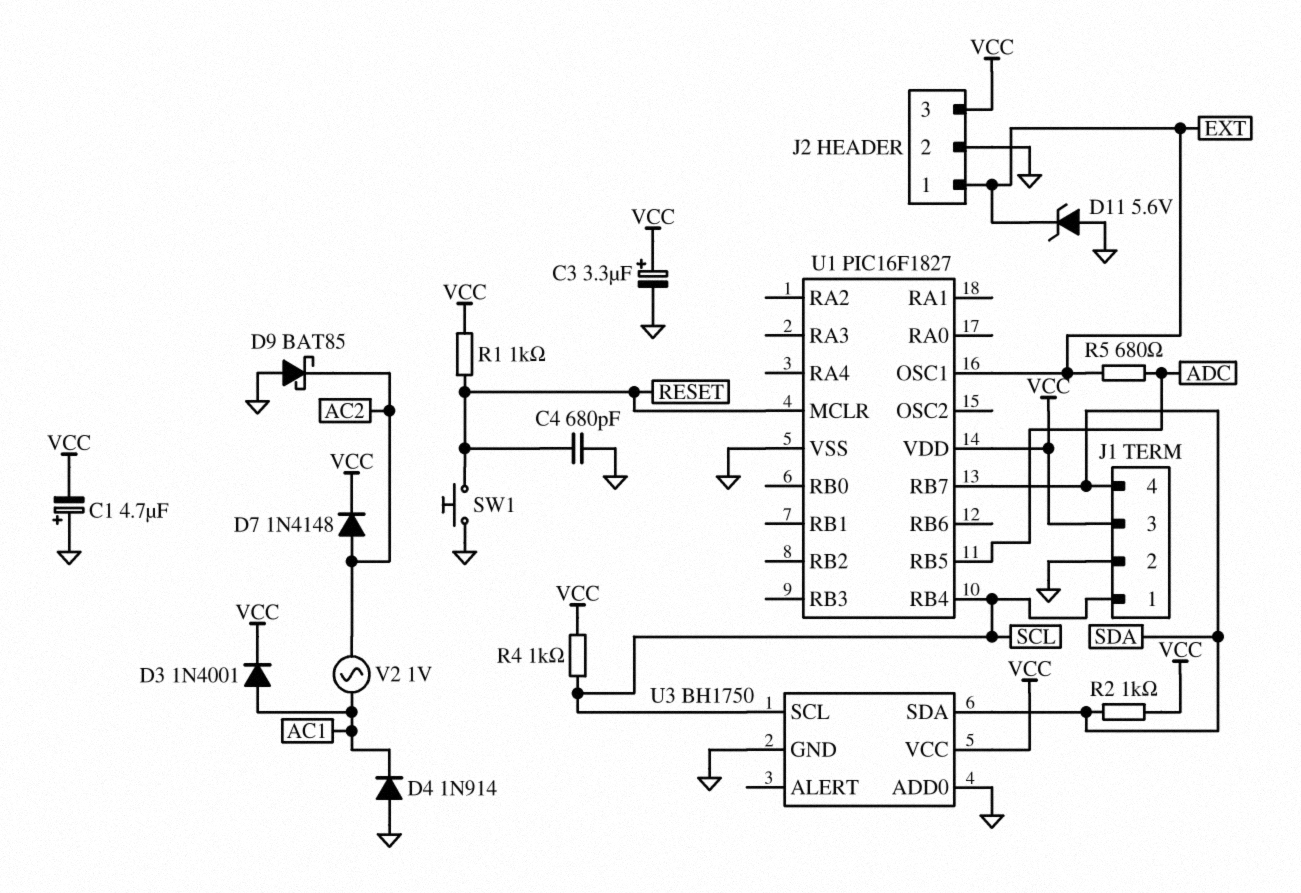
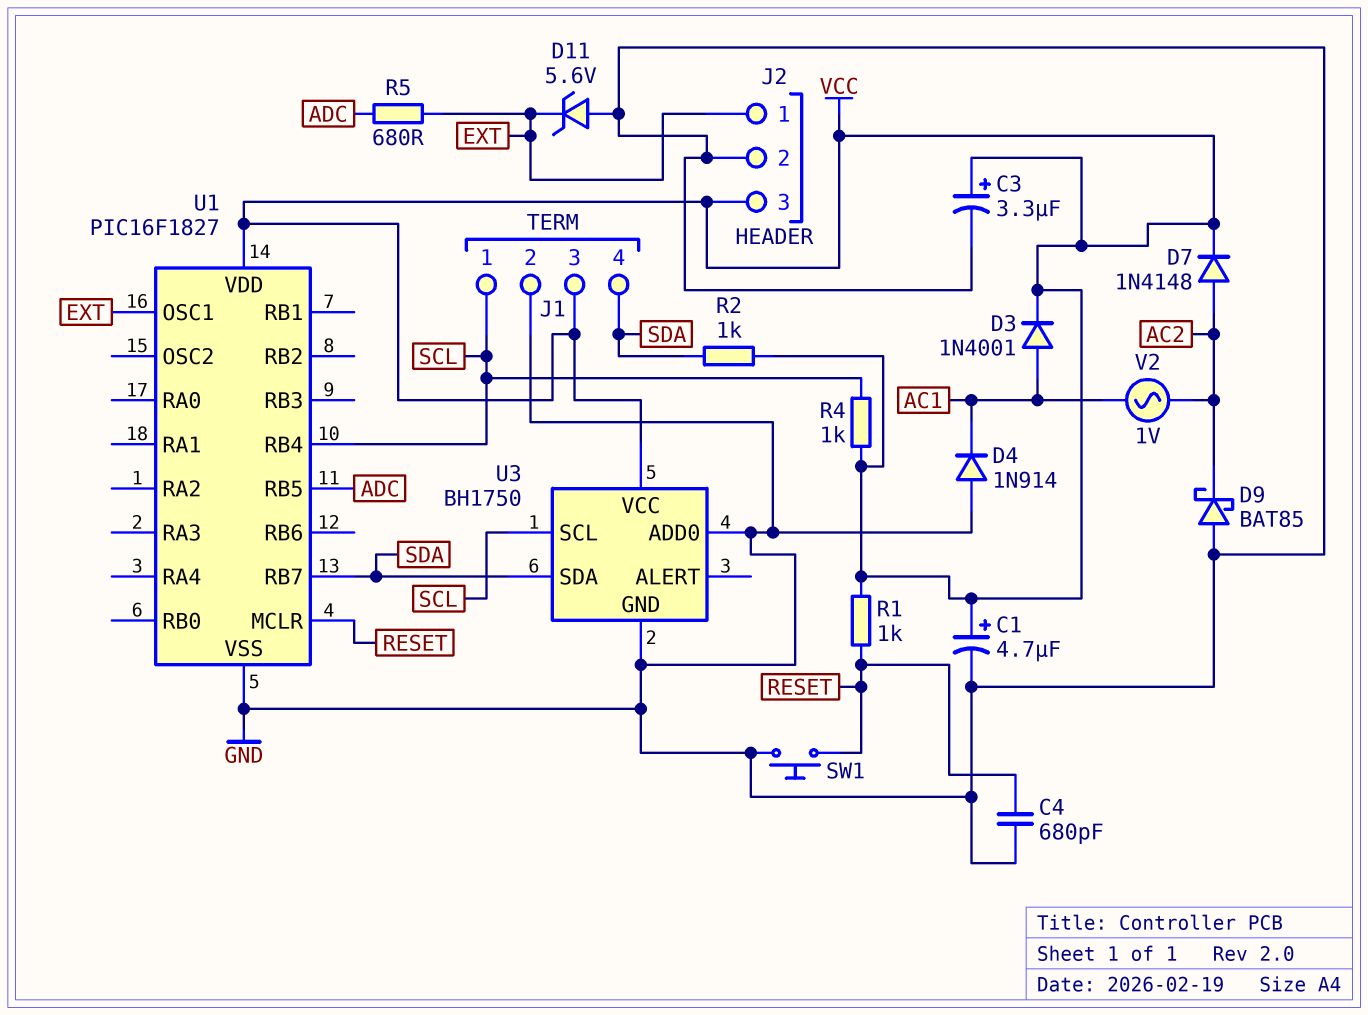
C1: 4.7uF (plus GND, minus VCC) -> 4.7uF (plus VCC, minus GND)

